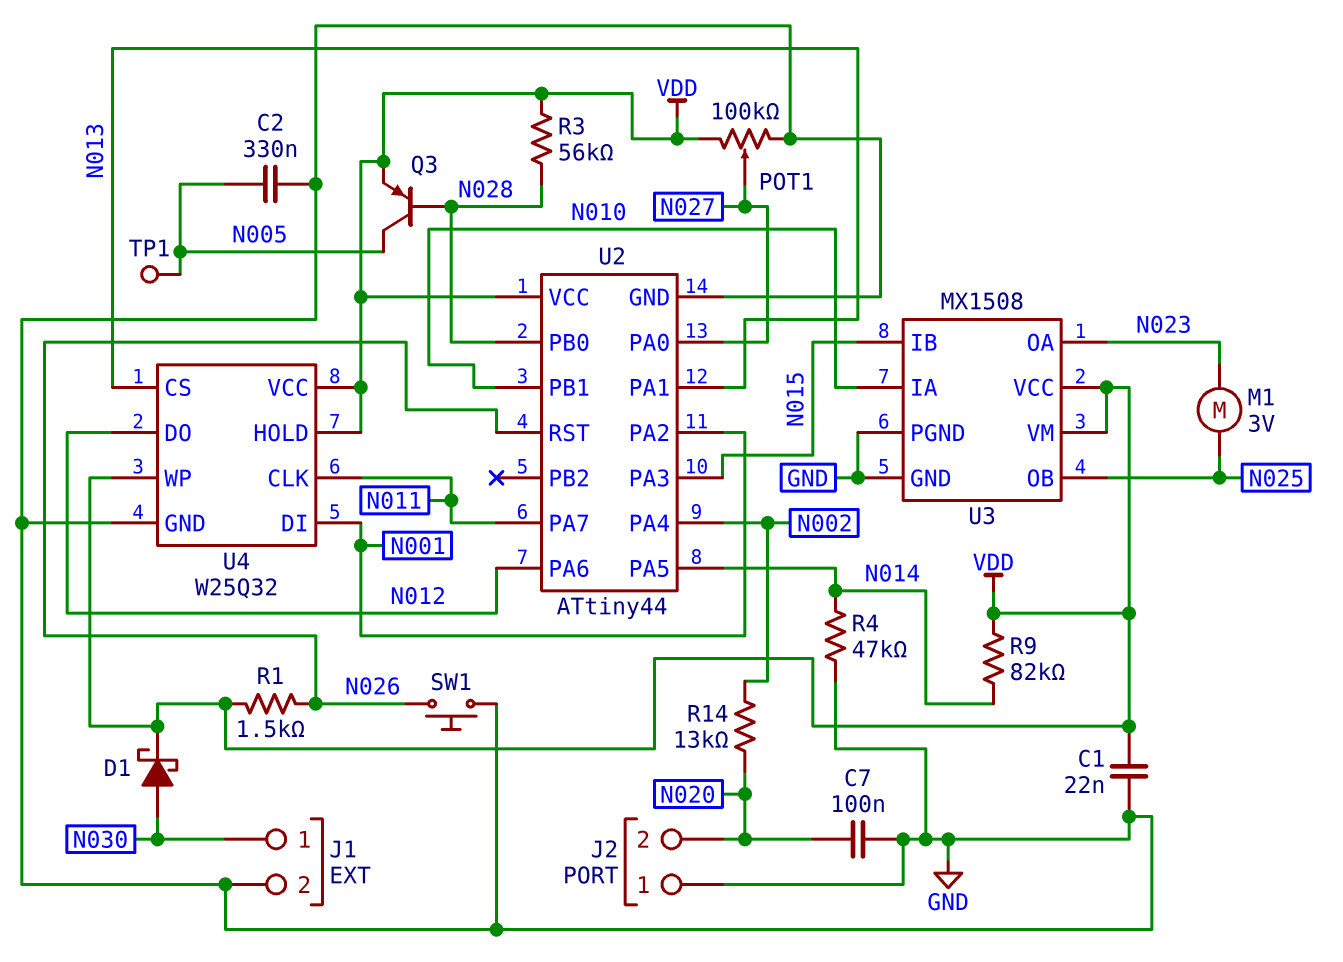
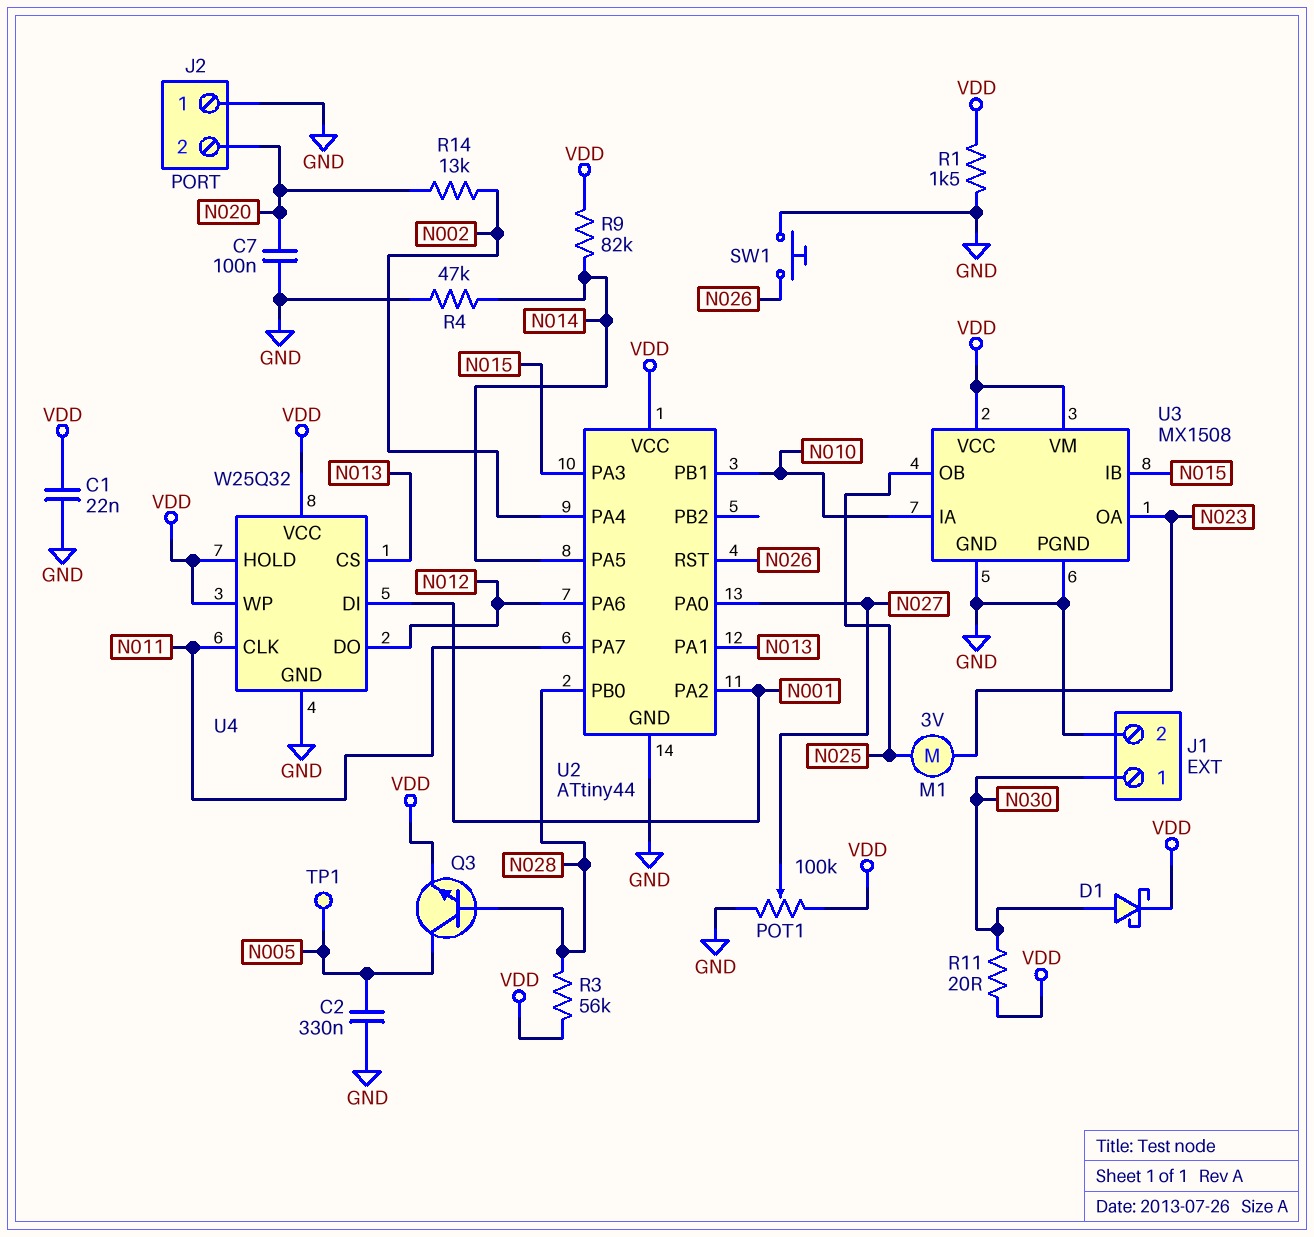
Q3: PNP (B N028, C N005, E VDD) -> NPN (B N028, C N005, E VDD)
R1: 1.5k (N026, VDD) -> 1.5k (GND, VDD)
R11: none -> 20 (N030, VDD)

